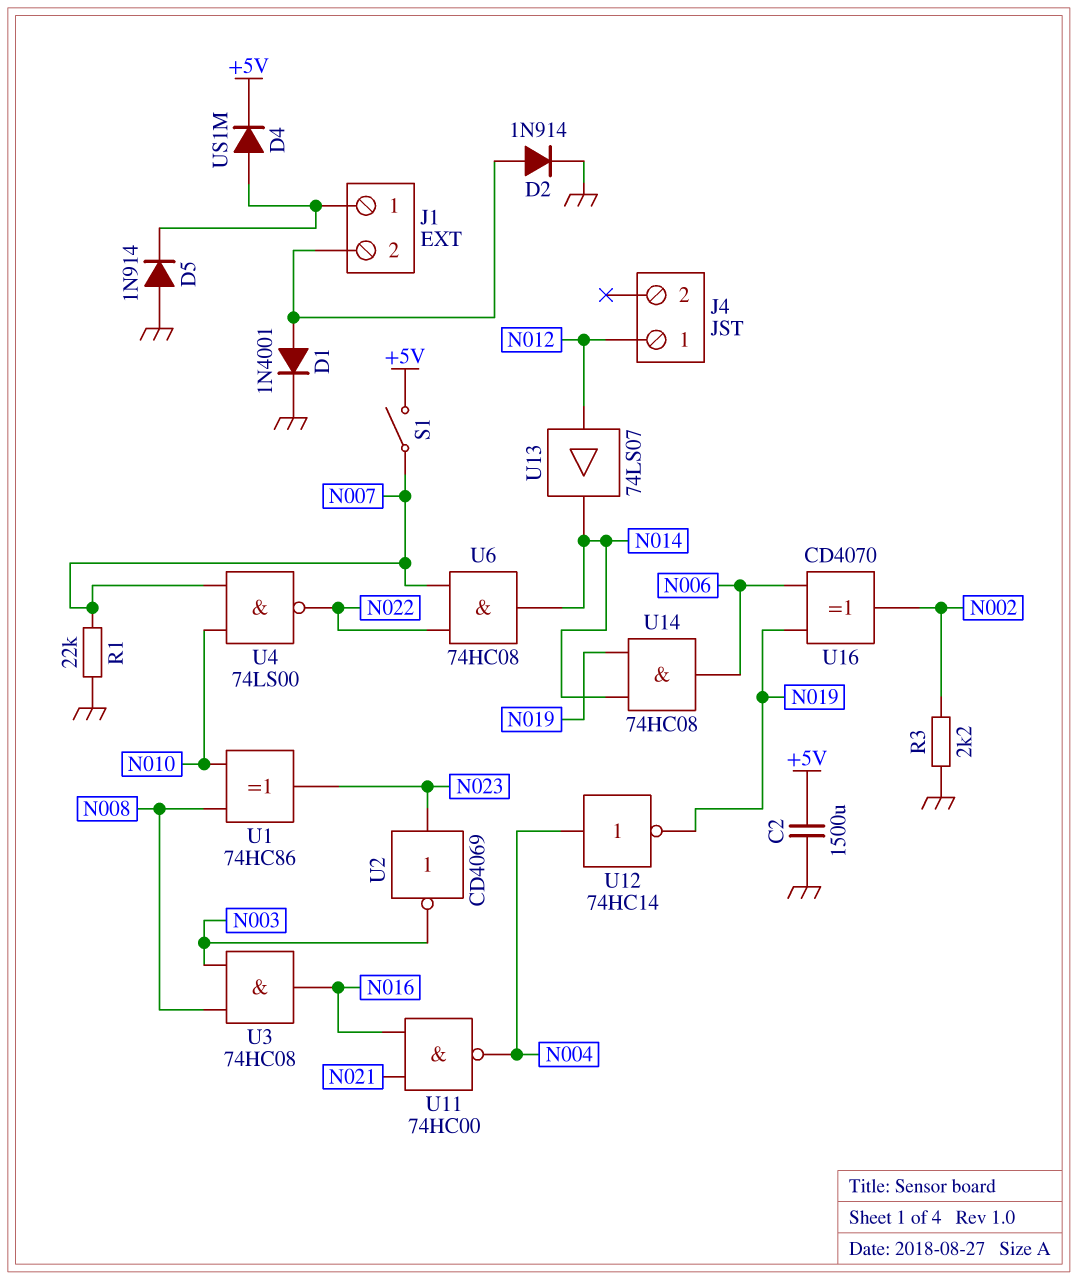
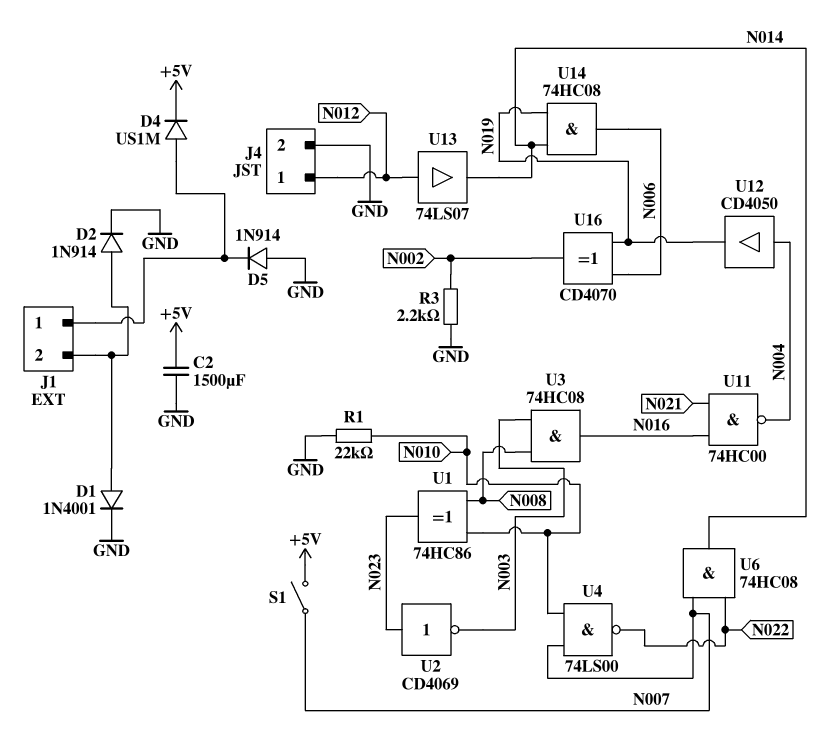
J4 pin 2: none -> GND
R1: 22k (GND, N007) -> 22k (GND, N010)
U12: NOT 74HC14 (in N004, out N019) -> buffer CD4050 (in N004, out N019)

